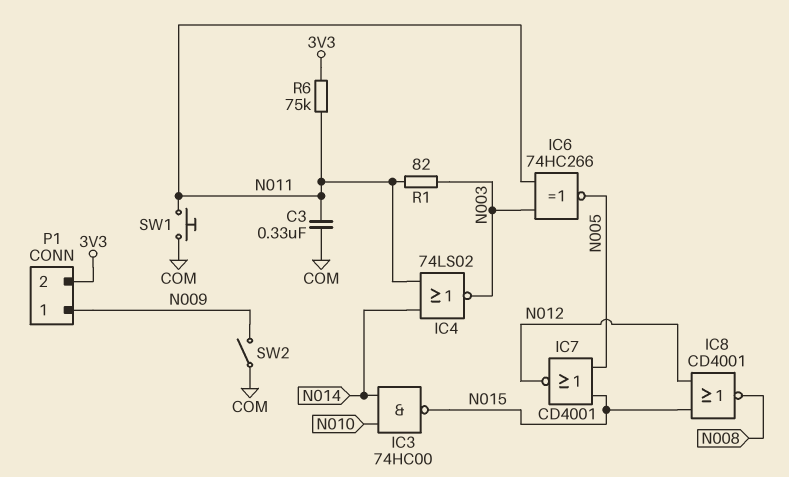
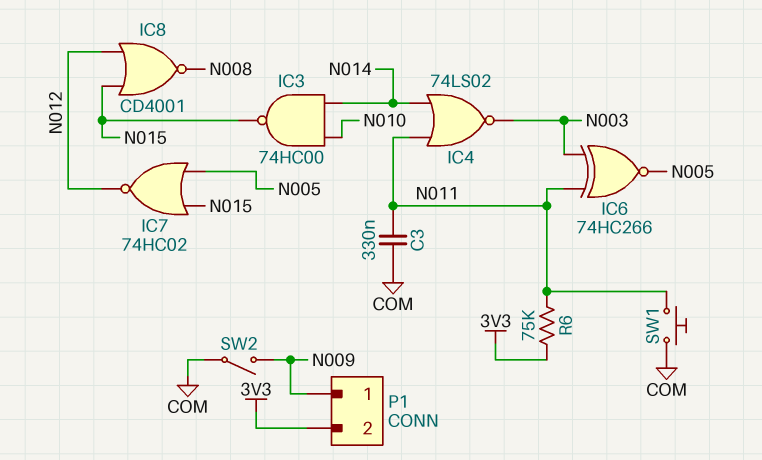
IC7: NOR CD4001 (in N005, in N015, out N012) -> NOR 74HC02 (in N005, in N015, out N012)
R1: 82 (N003, N011) -> none

